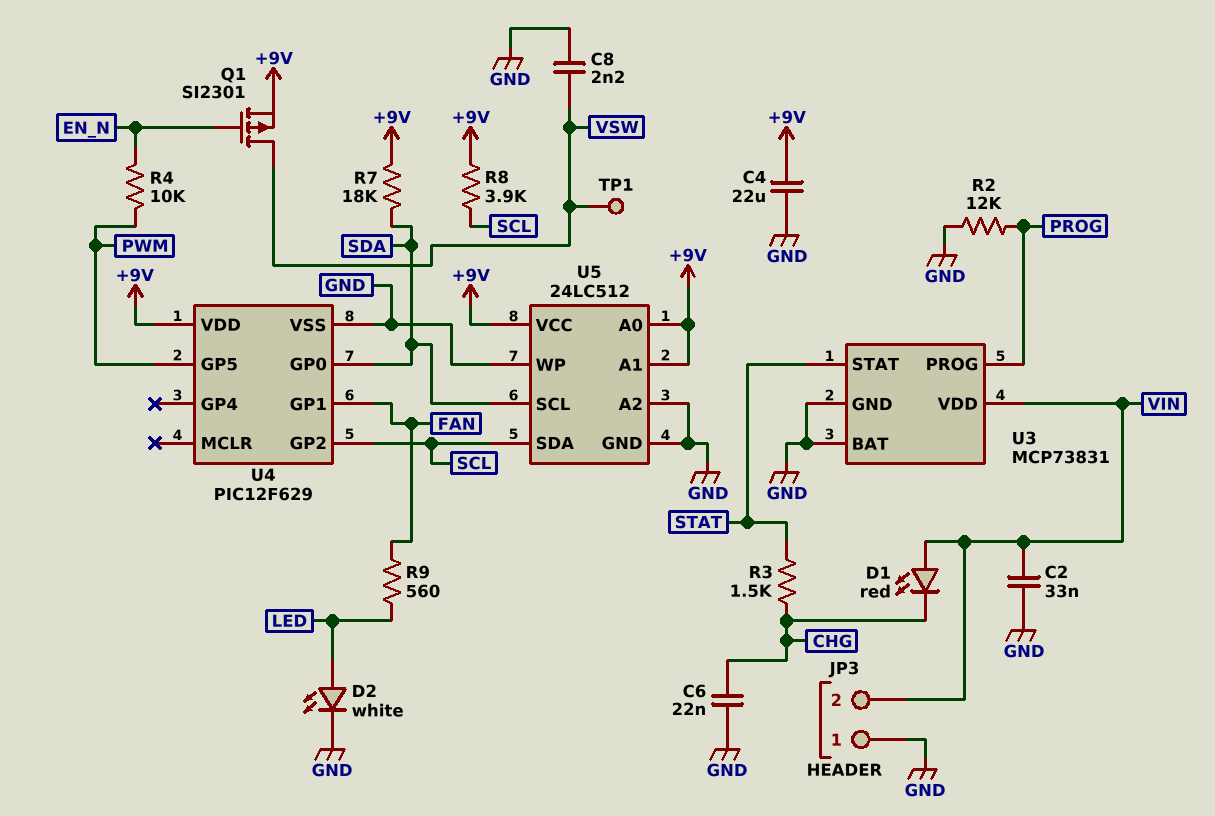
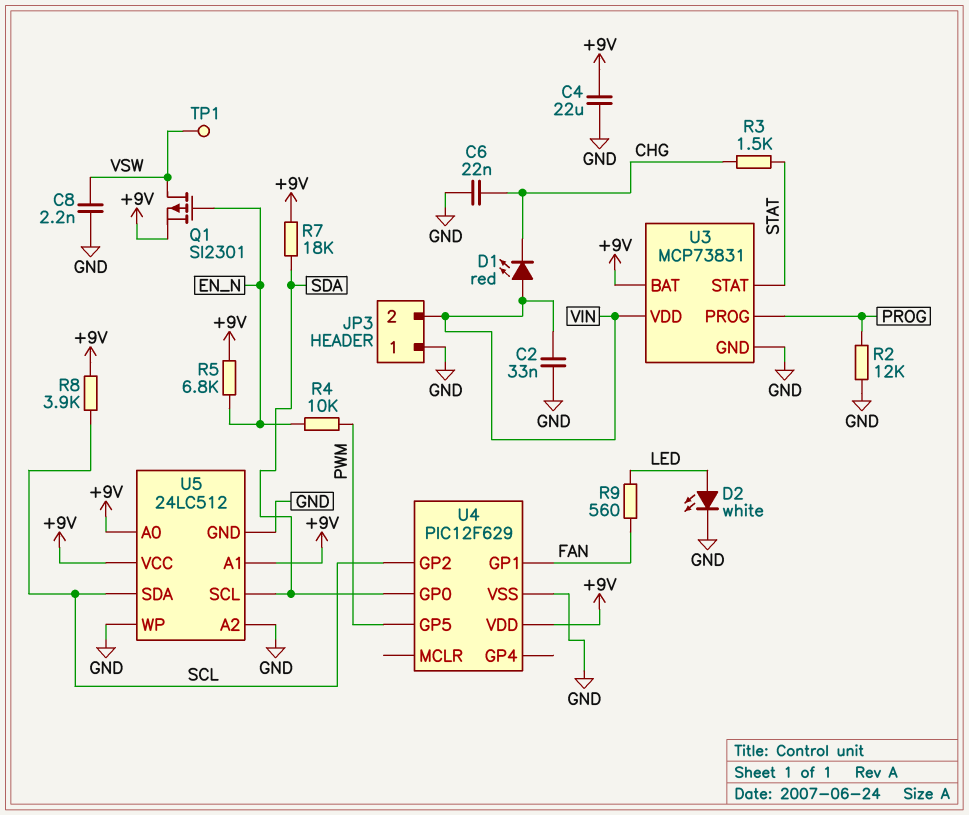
R5: none -> 6.8k (+9V, EN_N)
U3 pin BAT: GND -> +9V

